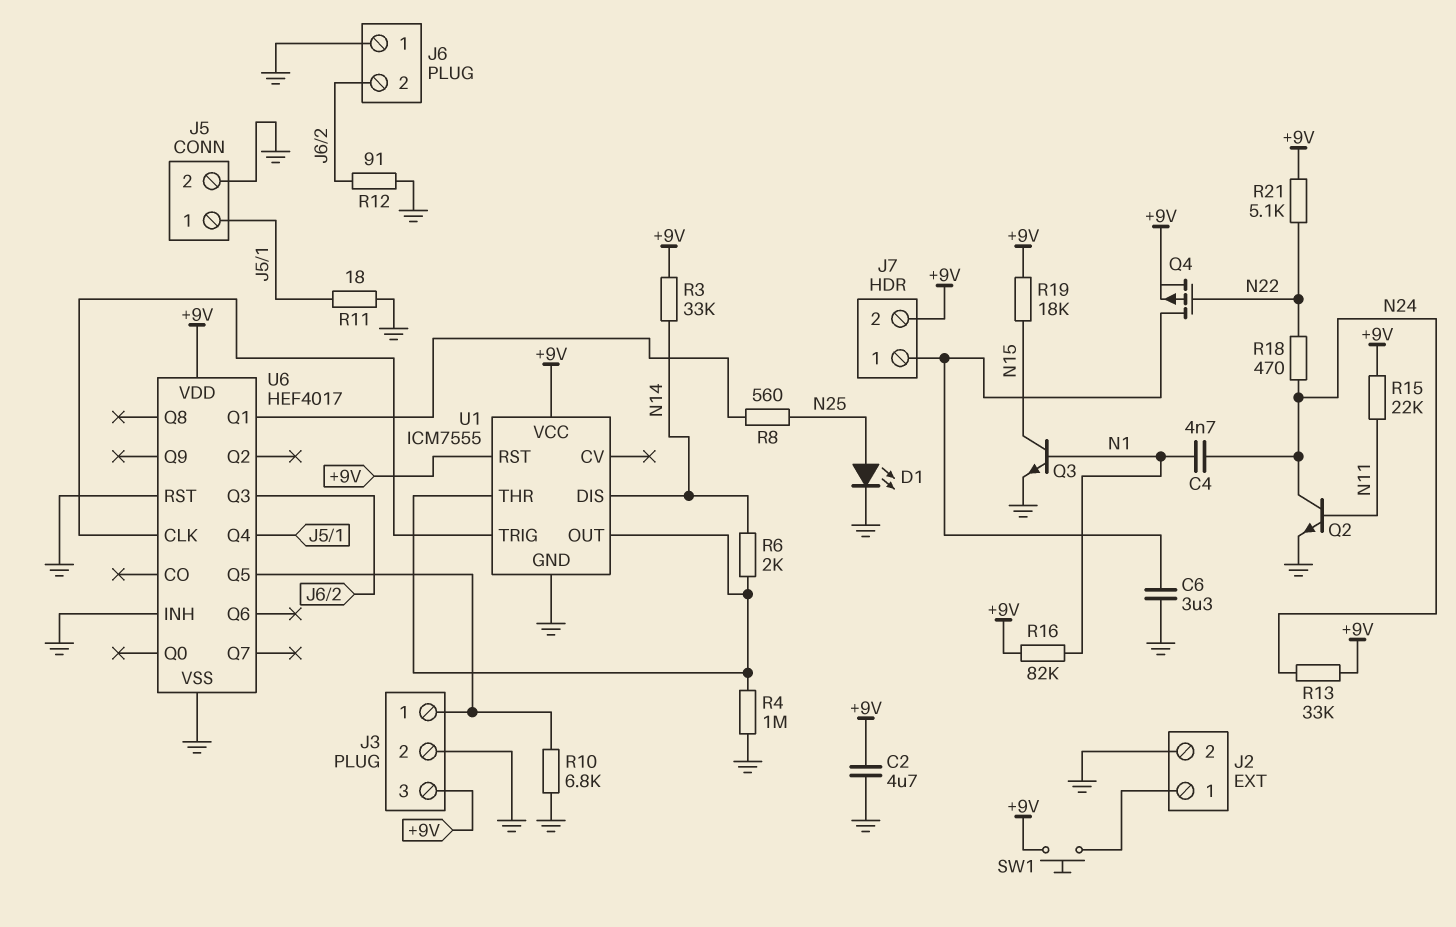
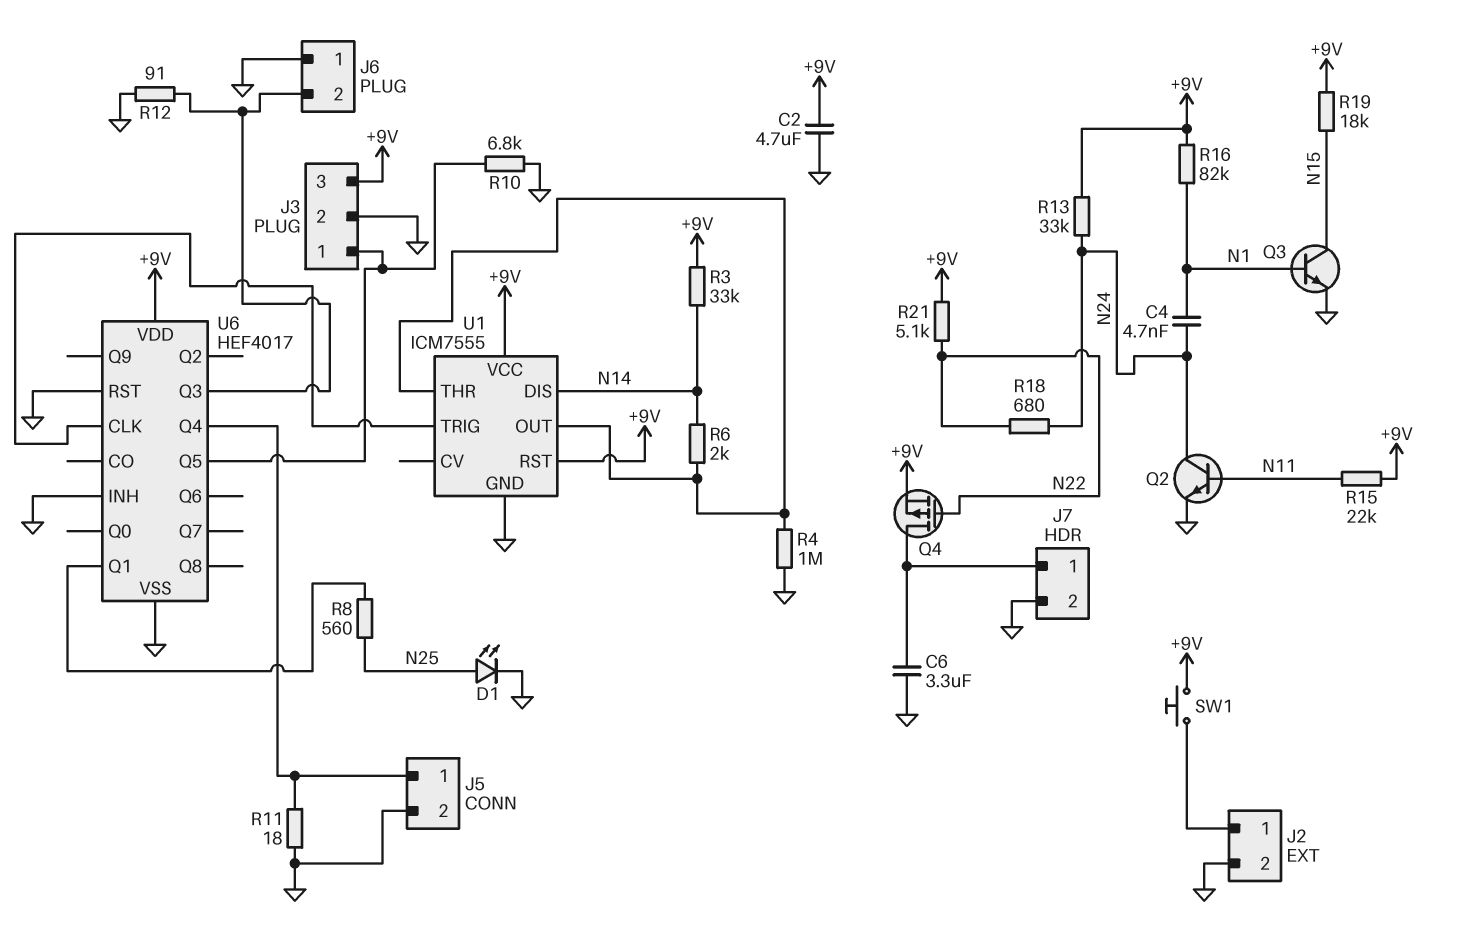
J7 pin 2: +9V -> GND
R18: 470 (N22, N24) -> 680 (N22, N24)

